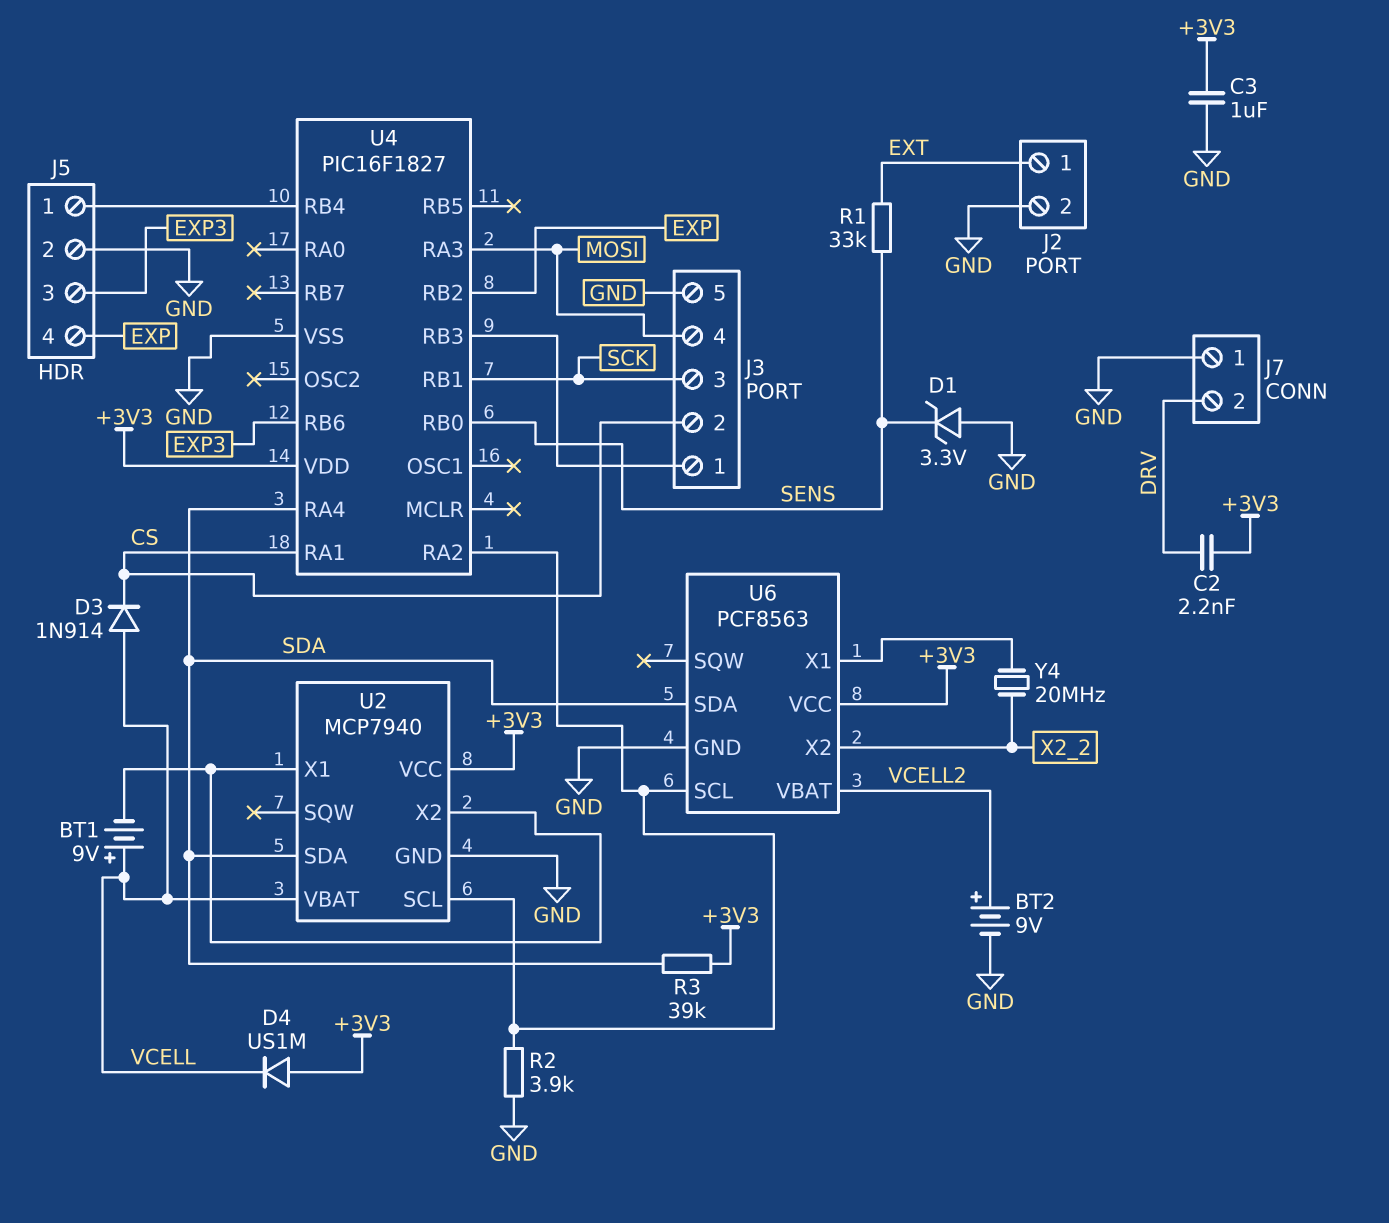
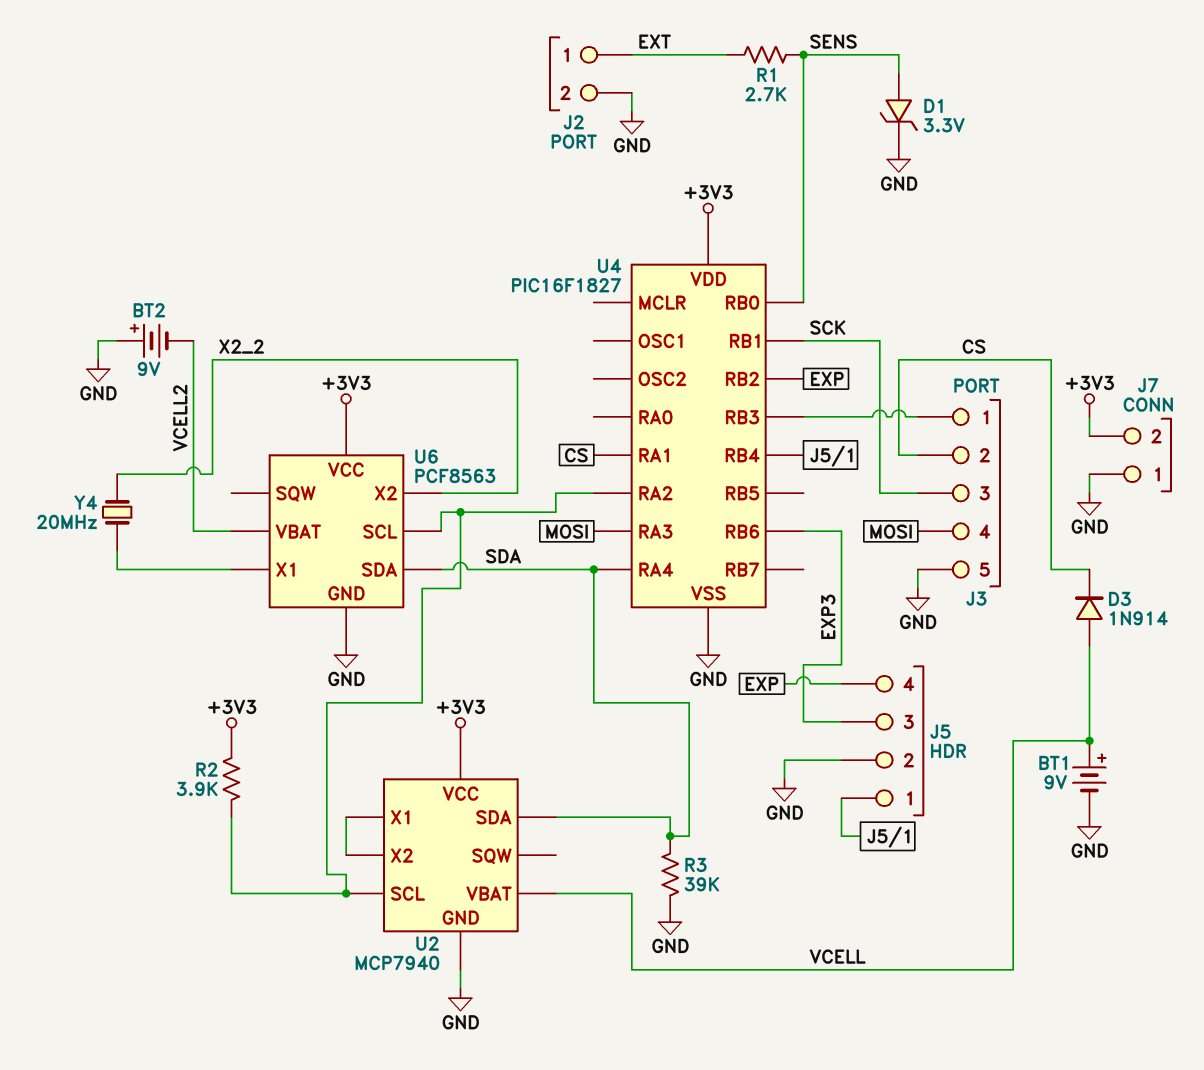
BT1: 9V (plus VCELL, minus U2/X1) -> 9V (plus VCELL, minus GND)
BT2: 9V (plus VCELL2, minus GND) -> 9V (plus GND, minus VCELL2)
C2: 2.2nF (+3V3, DRV) -> none
C3: 1uF (+3V3, GND) -> none
D1: zener 3.3V (A GND, K SENS) -> zener 3.3V (A SENS, K GND)
D4: diode US1M (A +3V3, K VCELL) -> none
J7 pin 2: DRV -> +3V3
R1: 33k (EXT, SENS) -> 2.7k (EXT, SENS)
R2: 3.9k (GND, U2/SCL) -> 3.9k (+3V3, U2/SCL)
R3: 39k (+3V3, SDA) -> 39k (GND, SDA)

